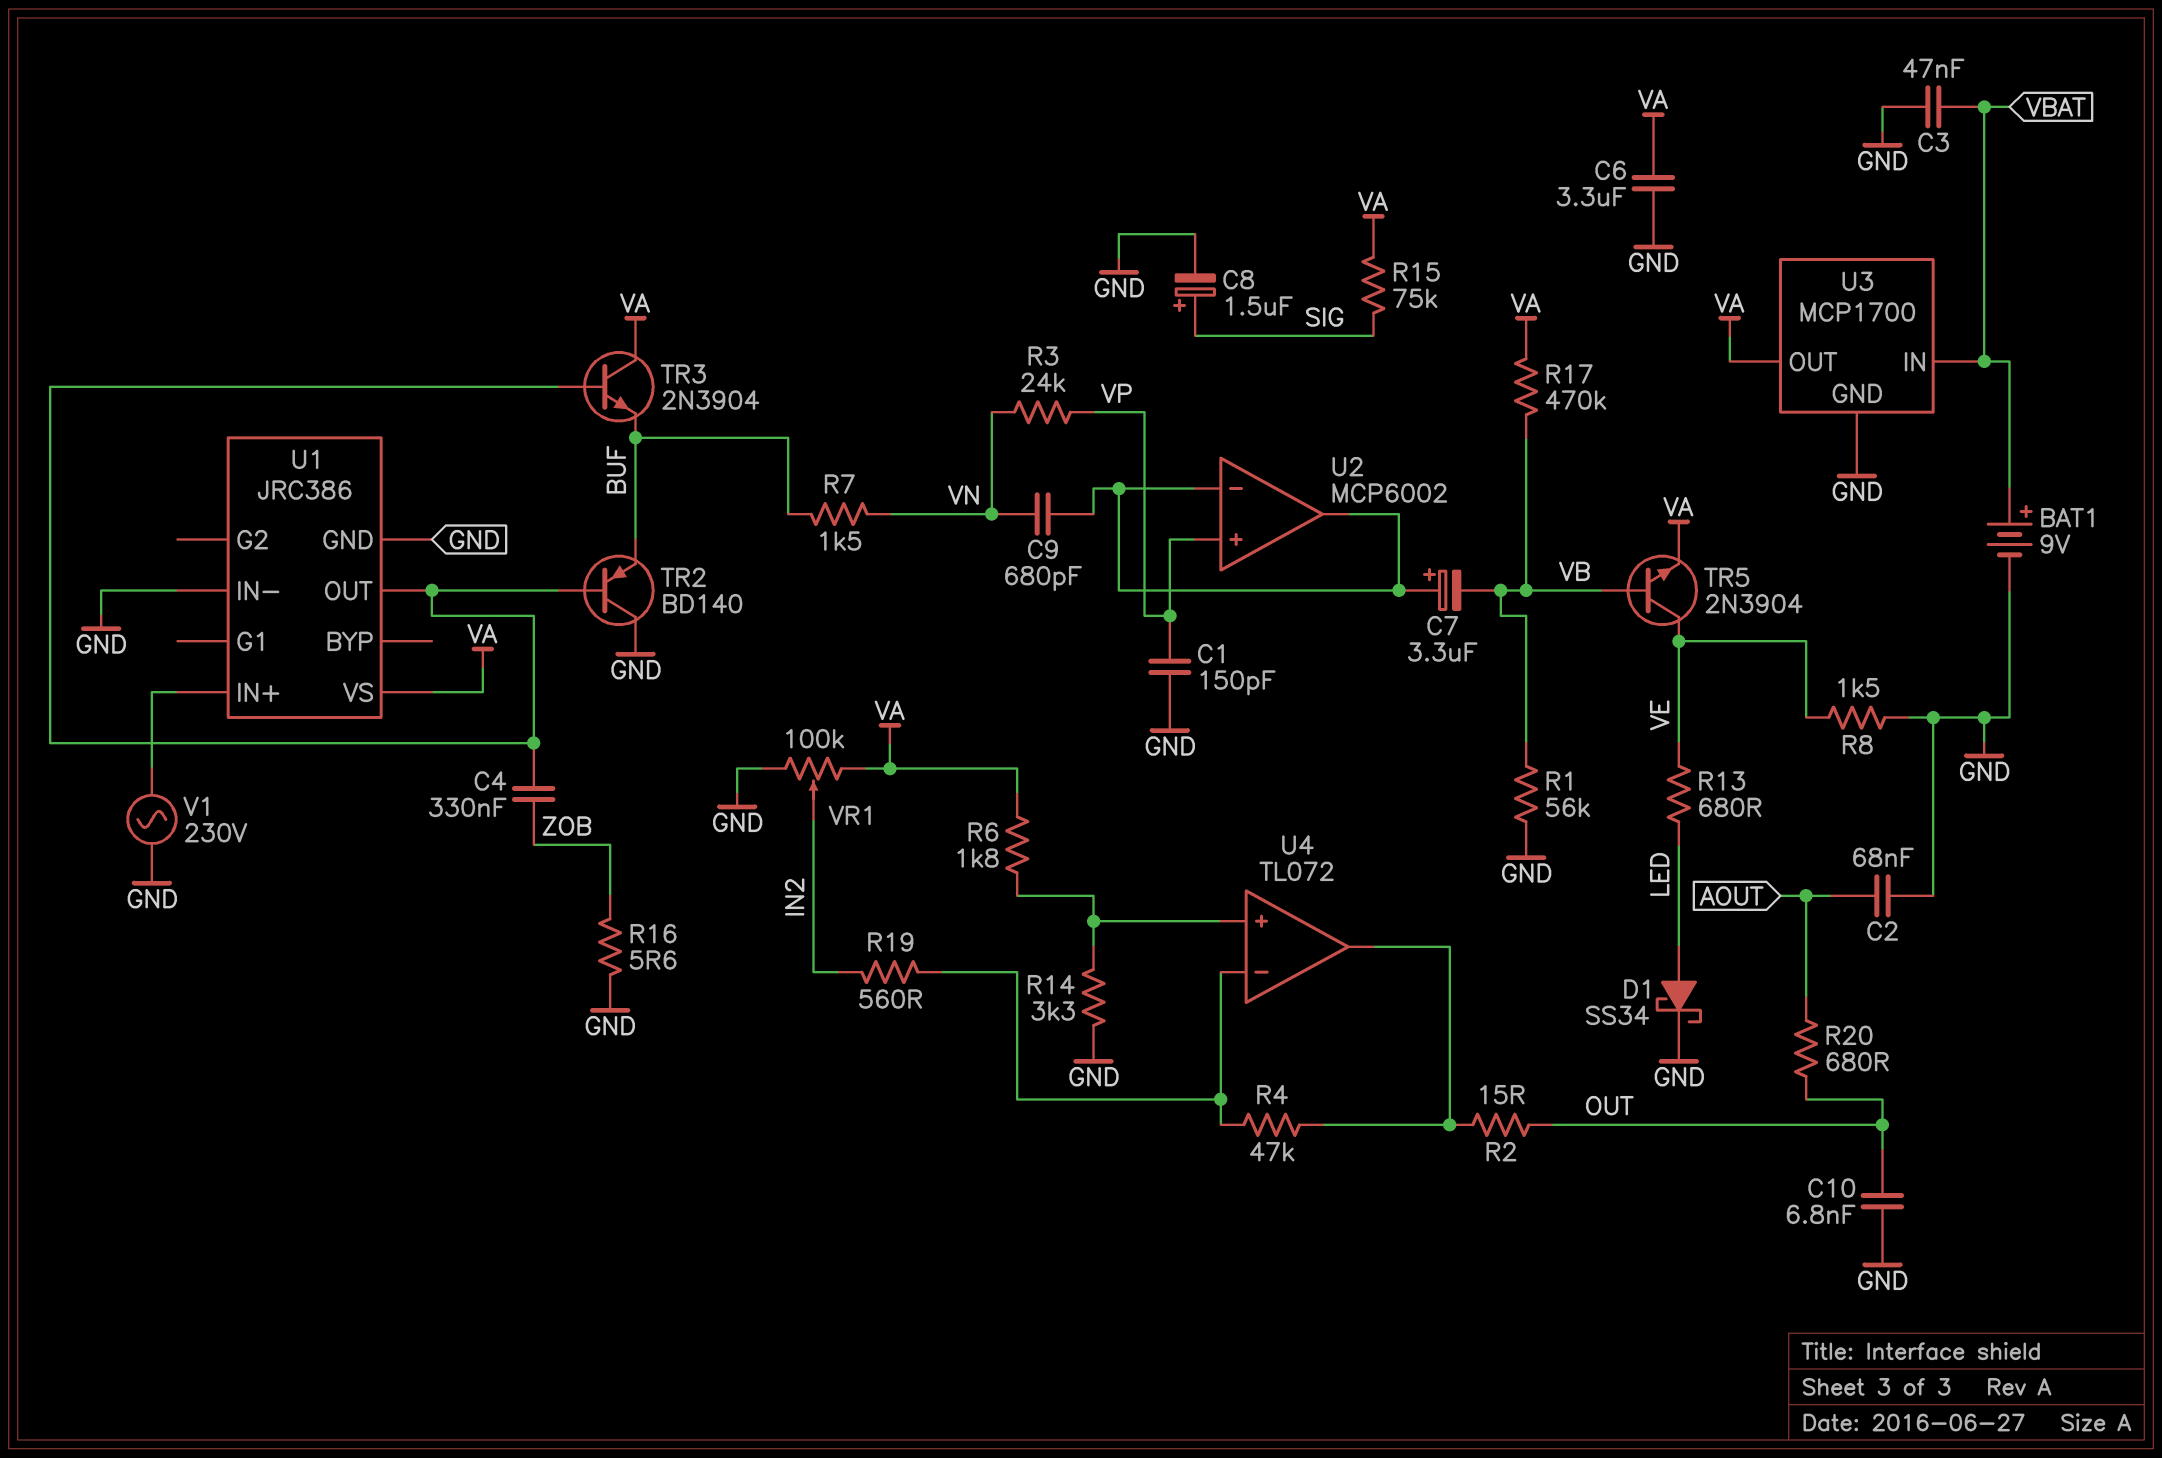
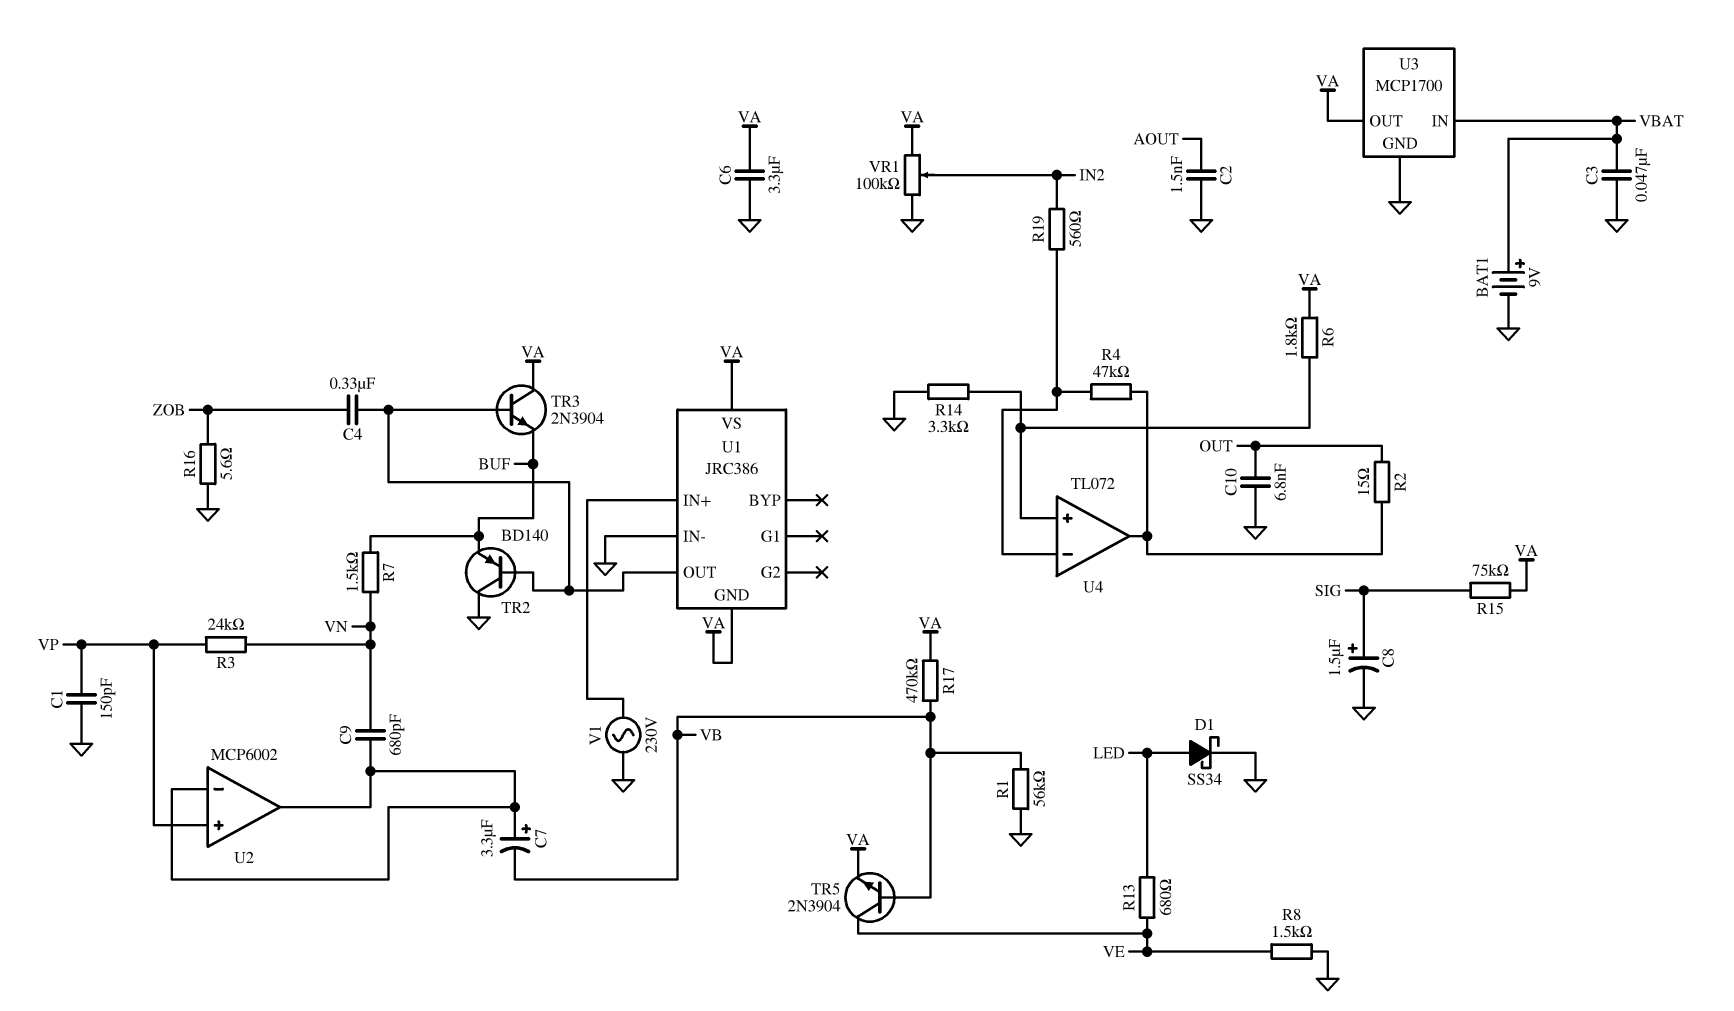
C2: 68nF (AOUT, GND) -> 1.5nF (AOUT, GND)
R20: 680 (AOUT, OUT) -> none
U1 pin GND: GND -> VA

